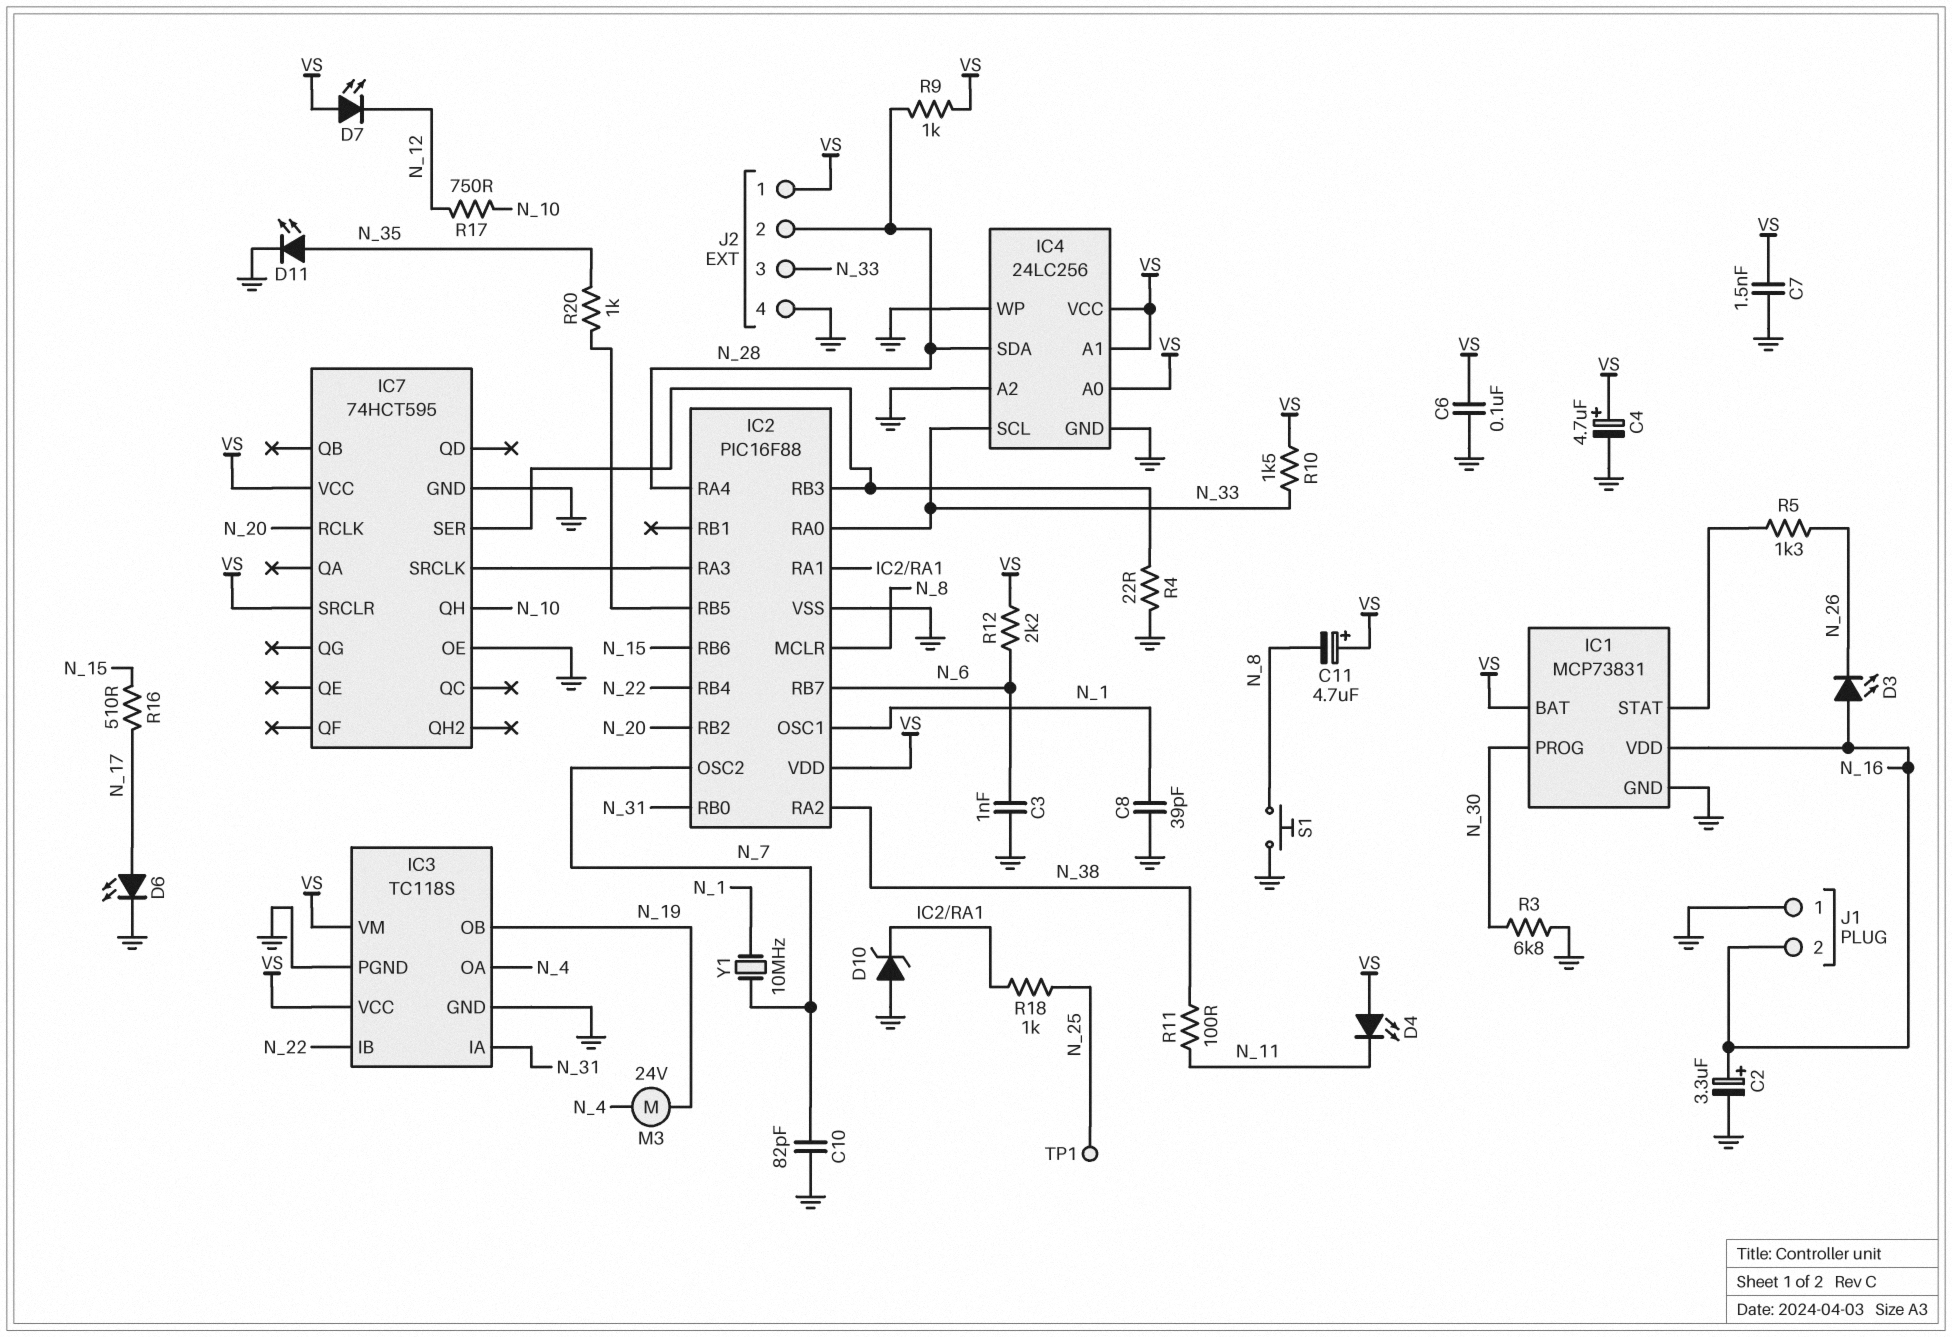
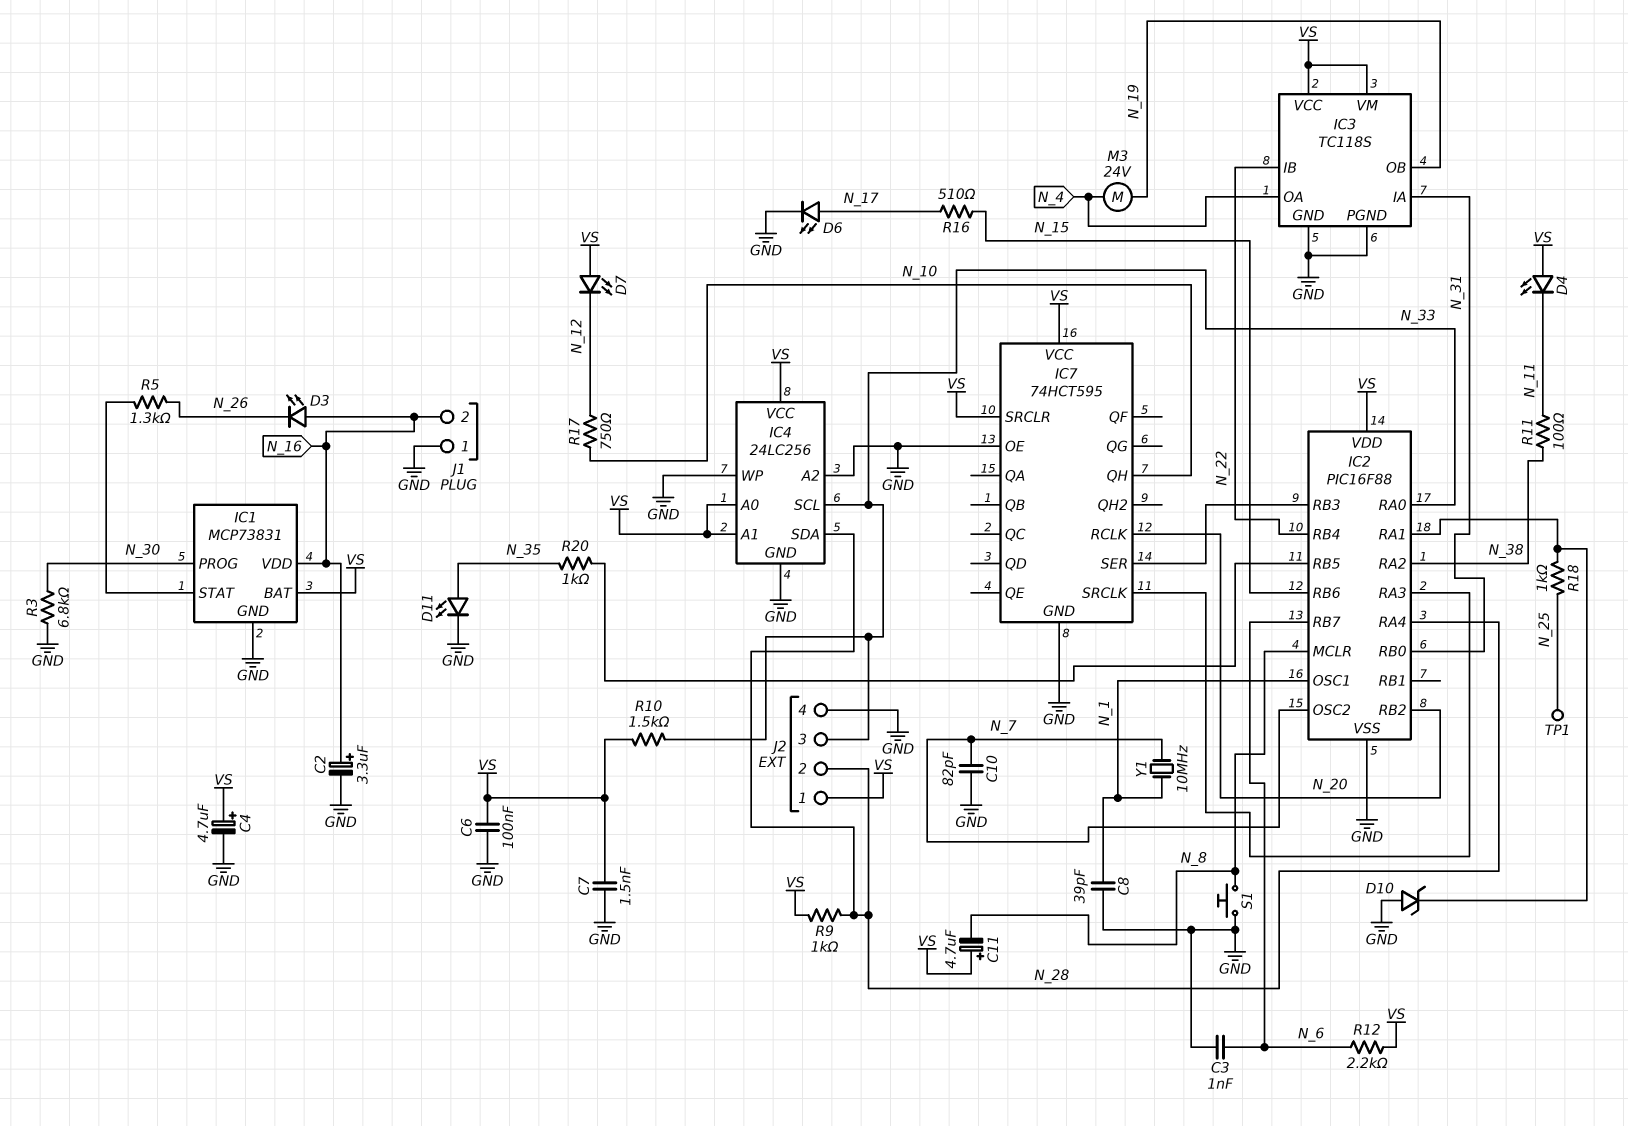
R4: 22 (GND, IC2/RB3) -> none

